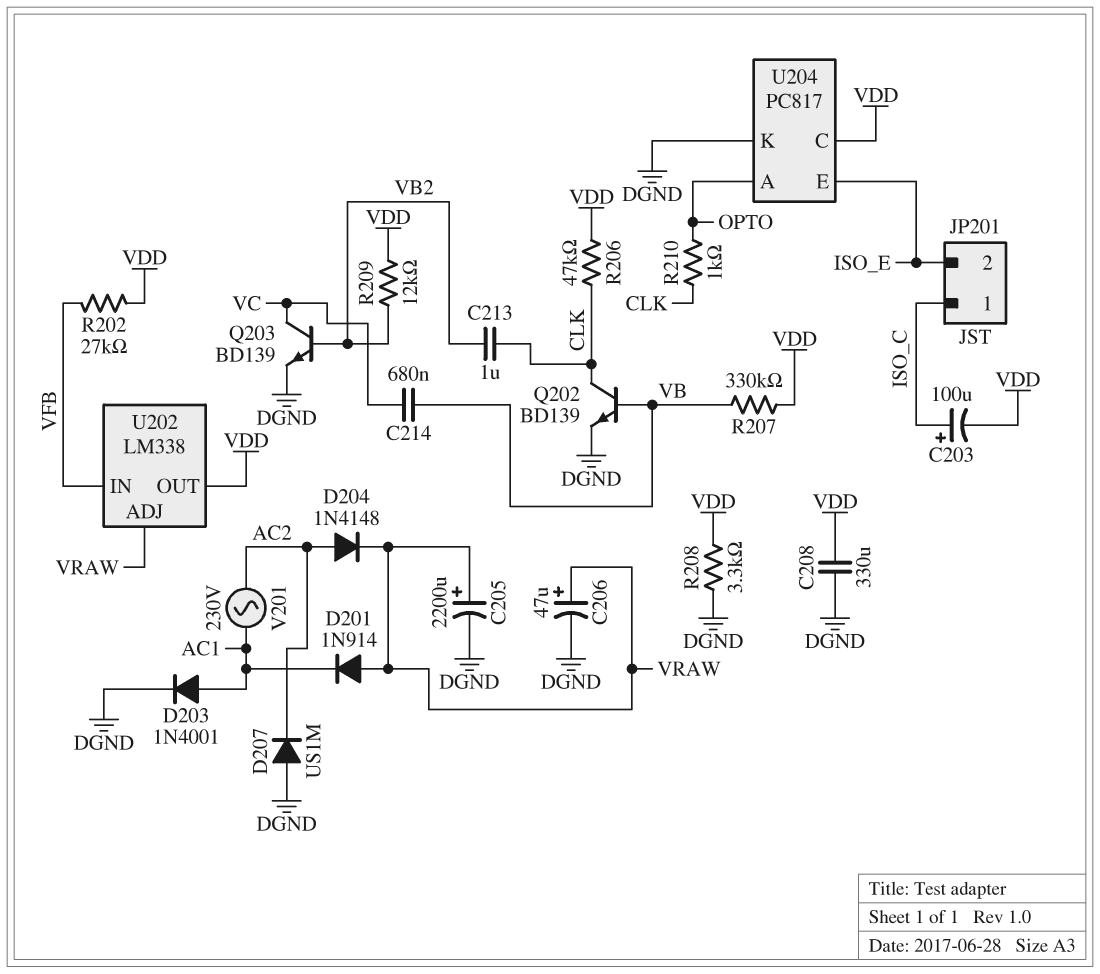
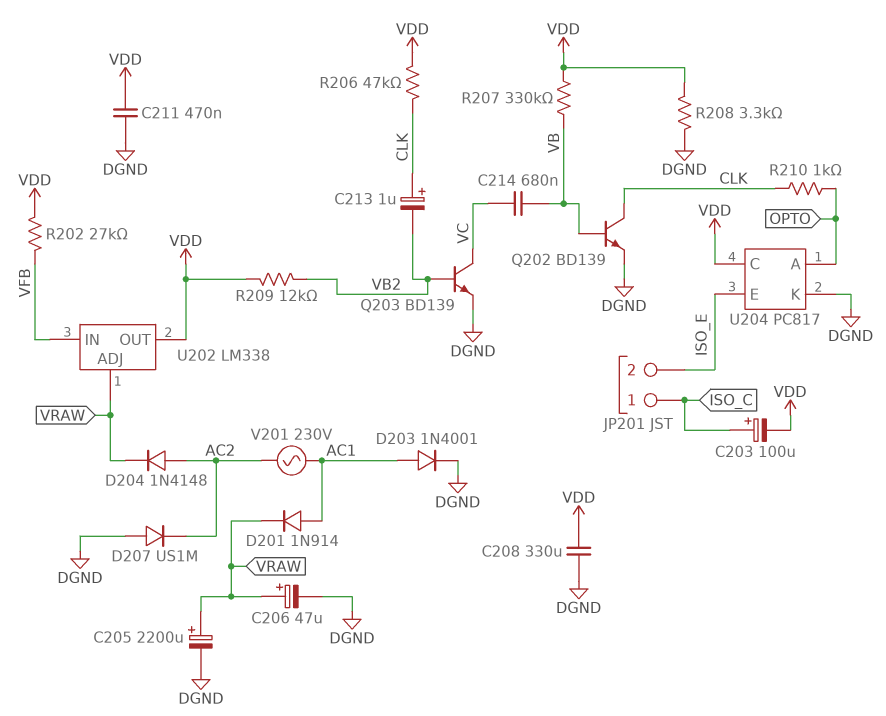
C211: none -> 470nF (DGND, VDD)
C213: 1uF (CLK, VB2) -> 1uF (plus CLK, minus VB2)
D201: diode 1N914 (A VRAW, K AC1) -> diode 1N914 (A AC1, K VRAW)

